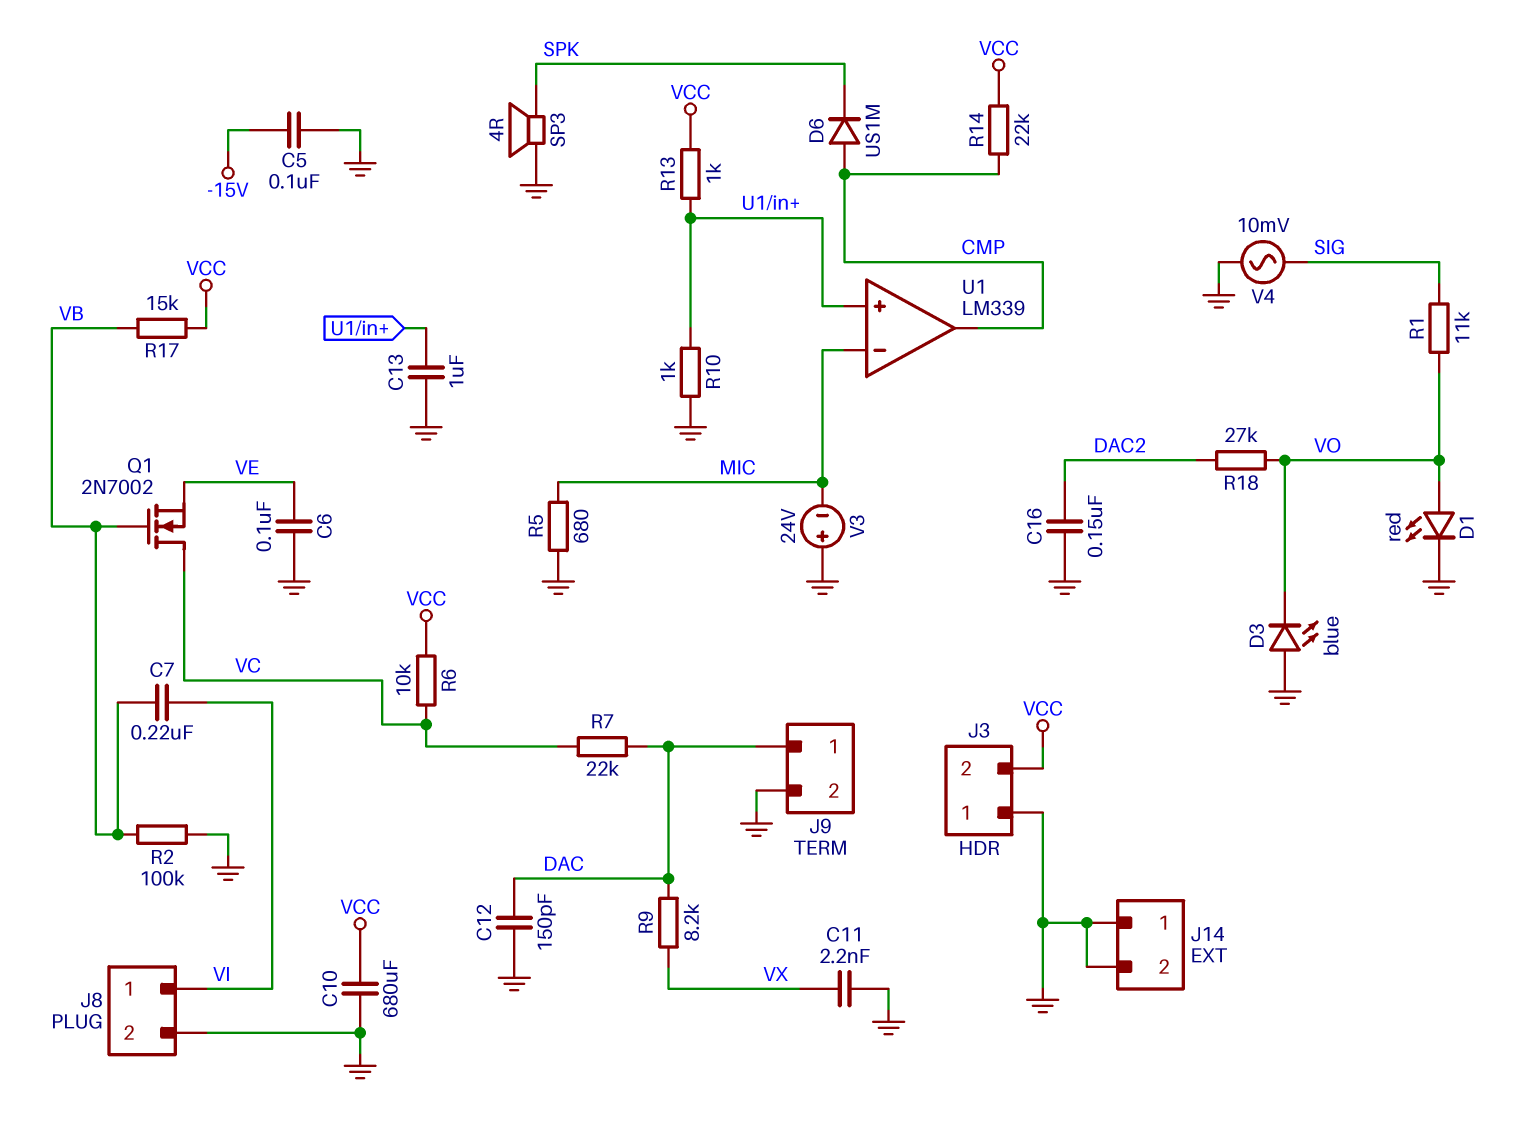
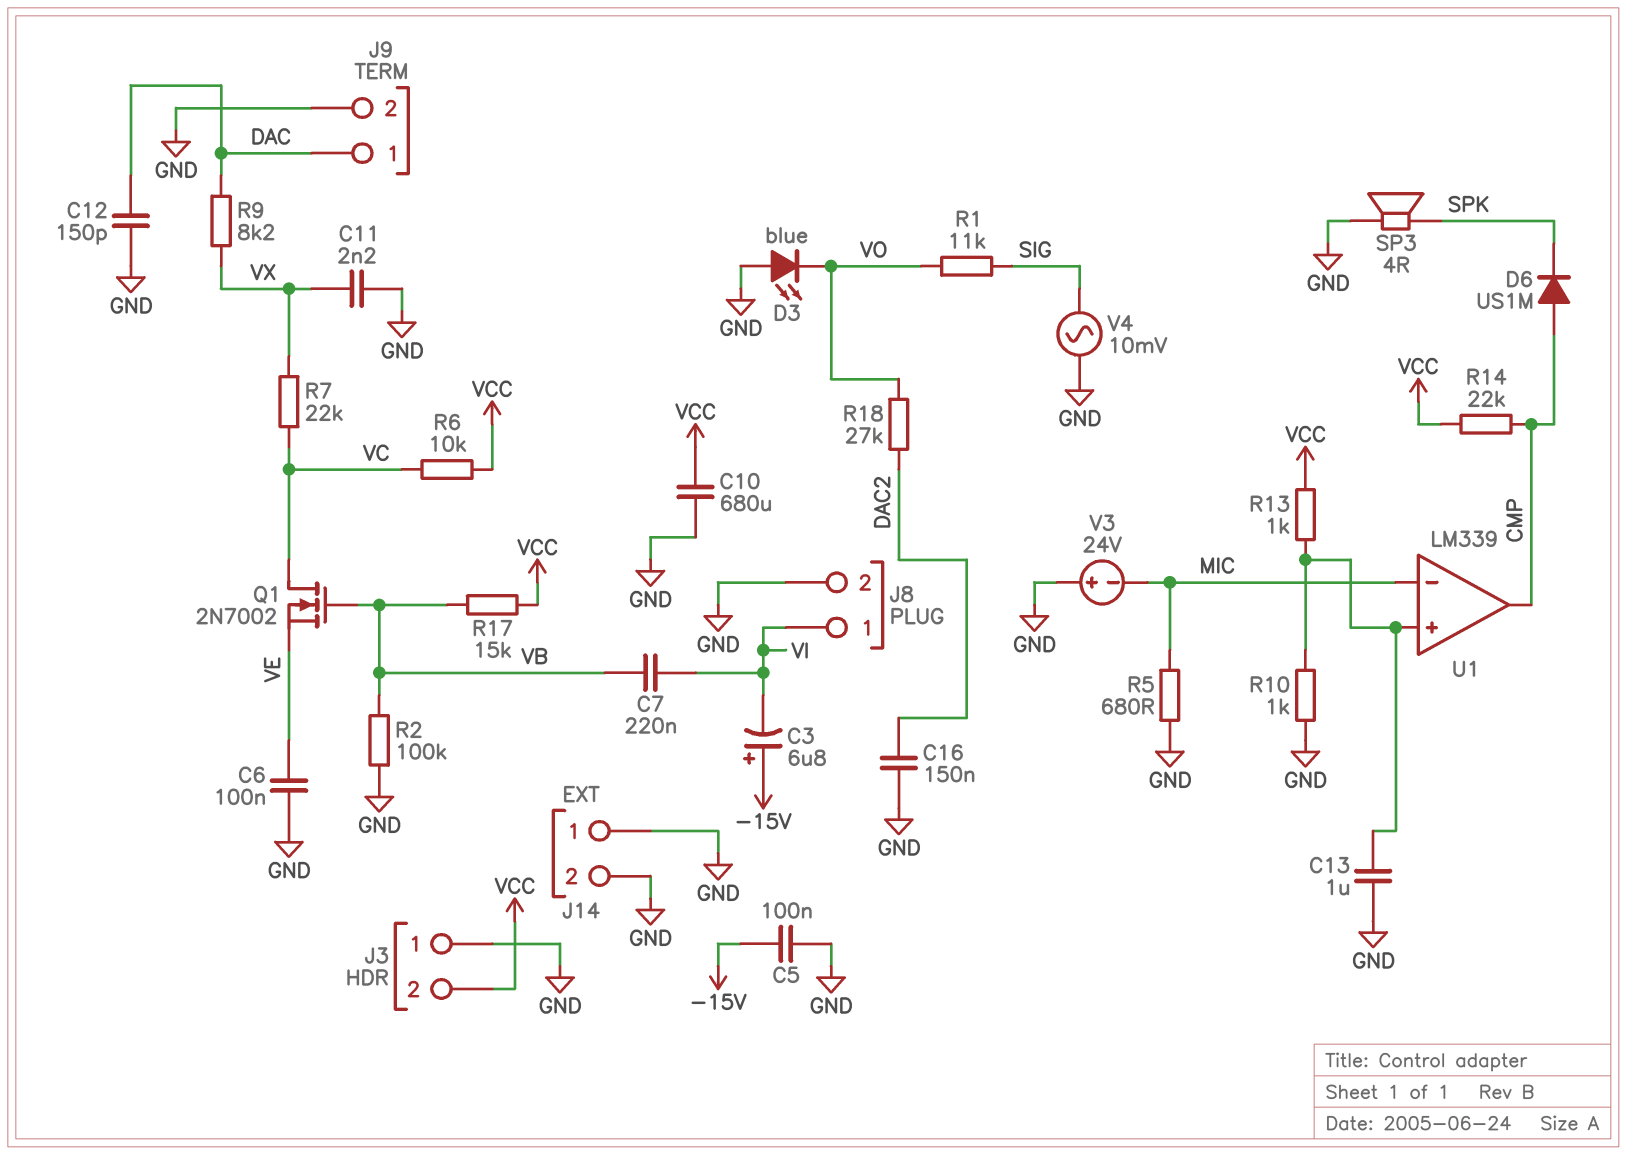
C3: none -> 6.8uF (plus -15V, minus VI)
D1: LED red (A VO, K GND) -> none
R7: 22k (DAC, VC) -> 22k (VC, VX)

